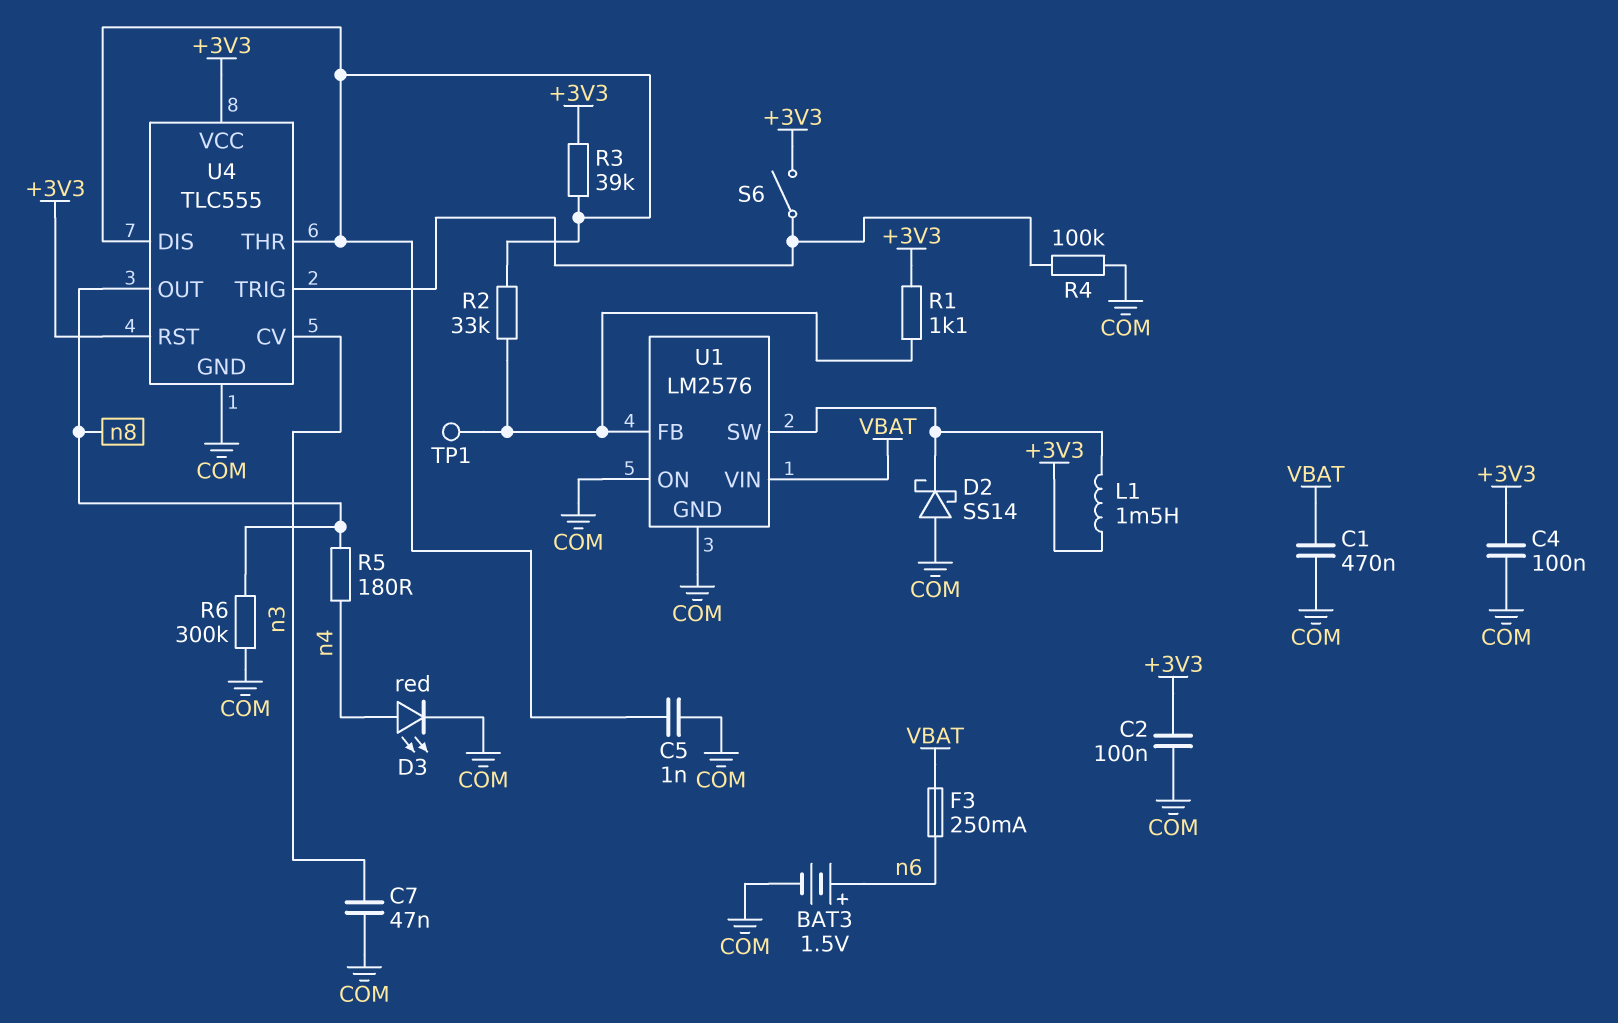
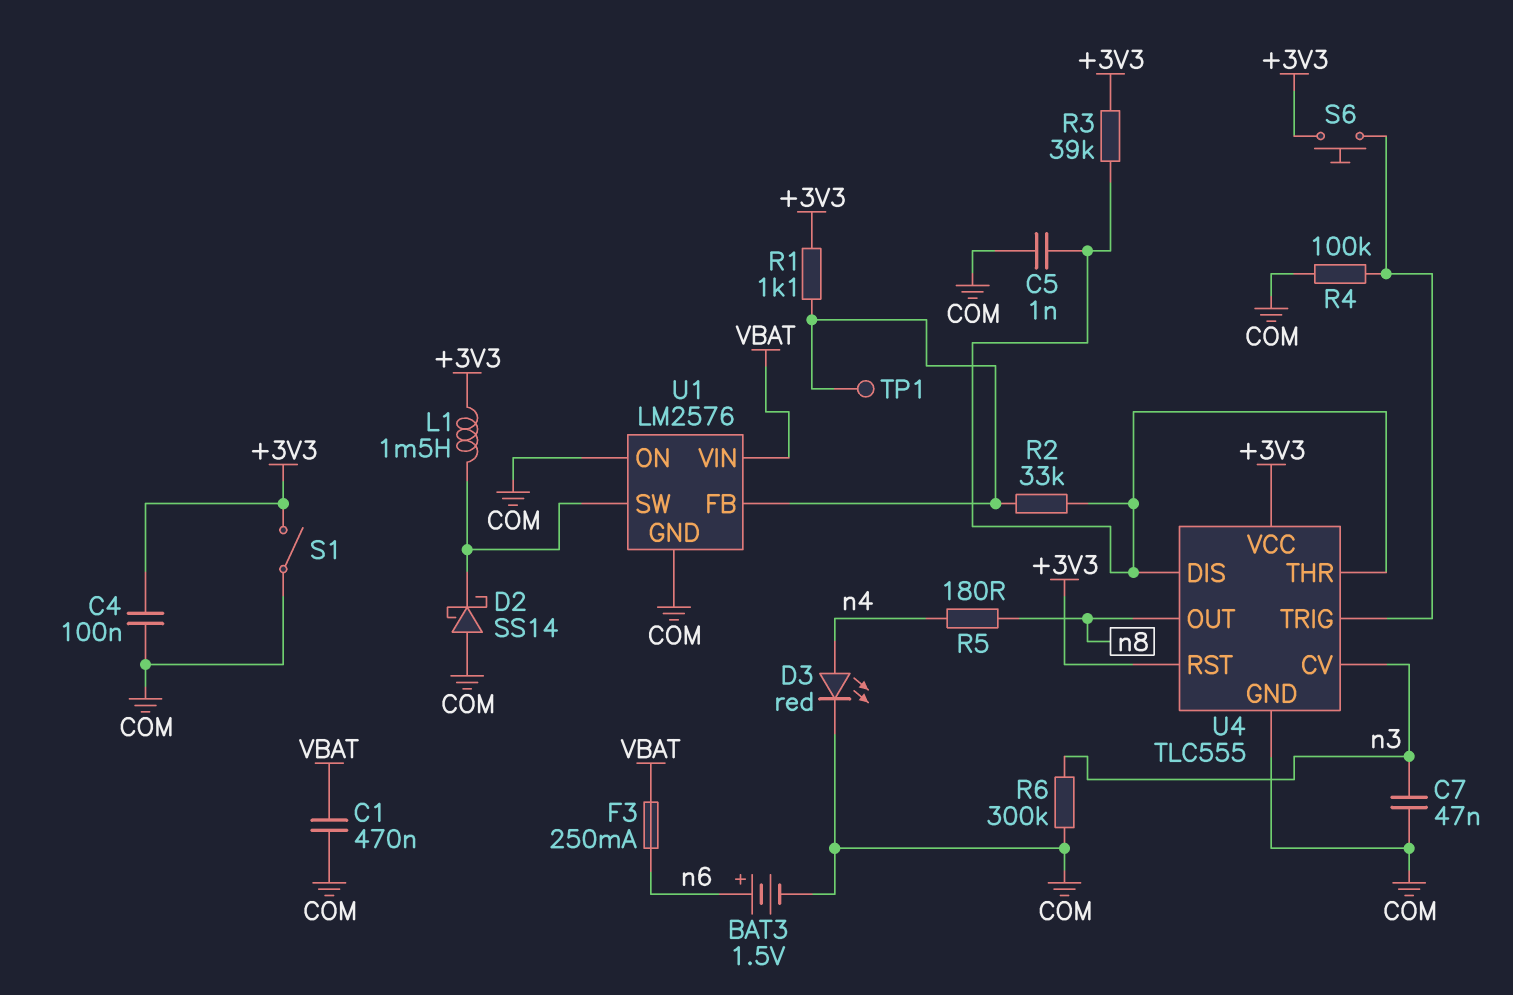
C2: 100nF (+3V3, COM) -> none
R6: 300k (COM, n8) -> 300k (COM, n3)
S1: none -> switch (+3V3, COM)
S6: switch (+3V3, U4/TRIG) -> button (+3V3, U4/TRIG)

